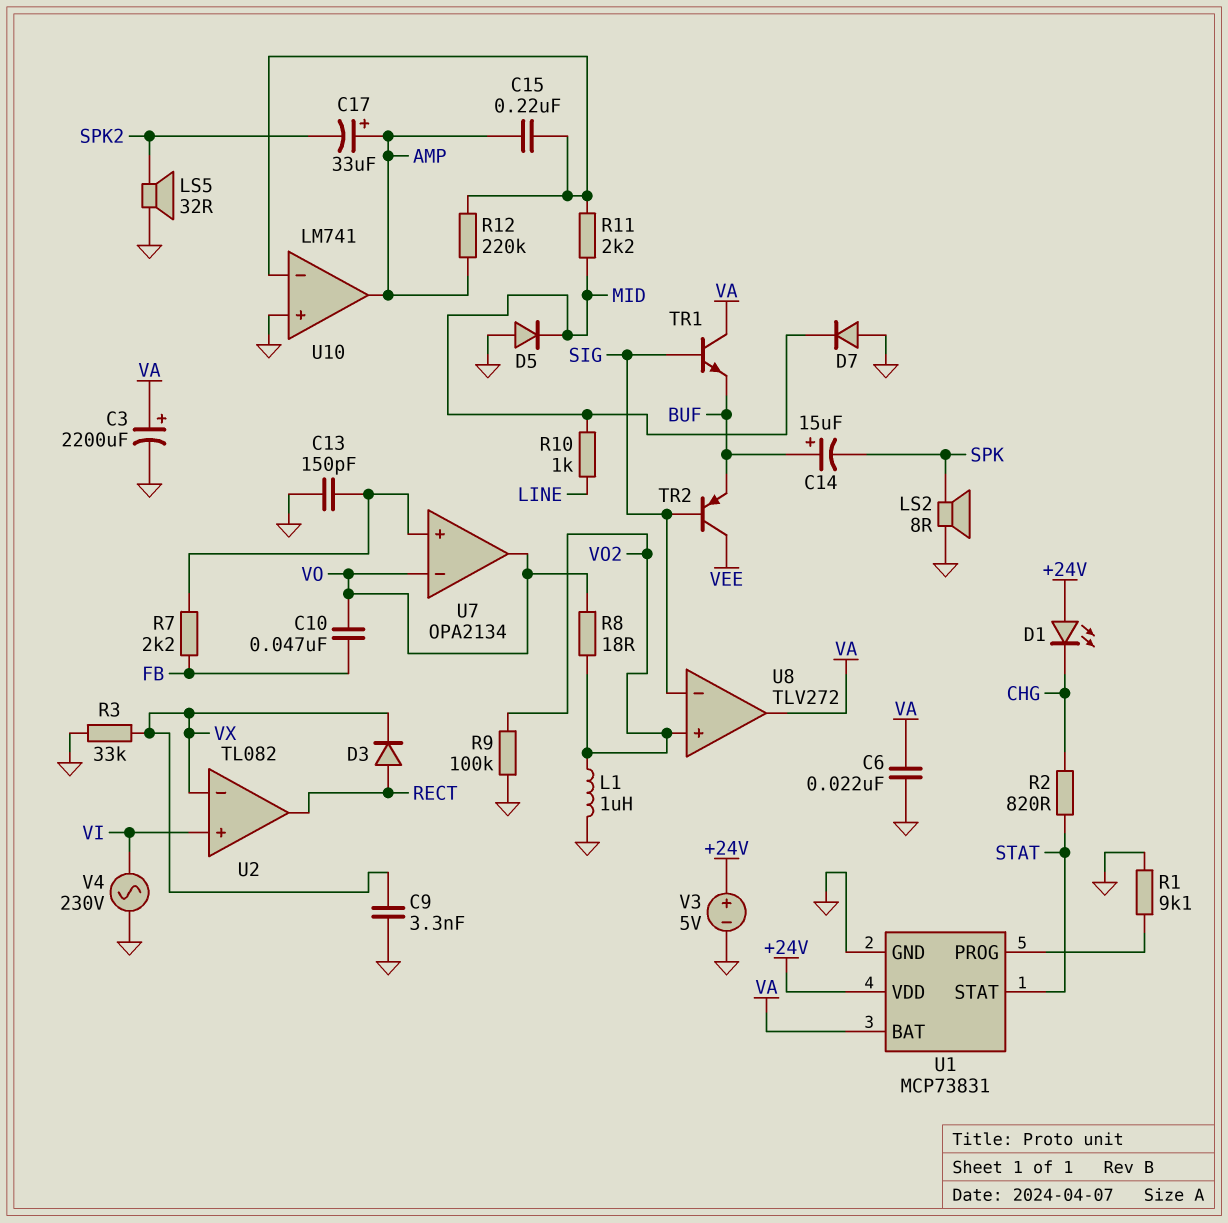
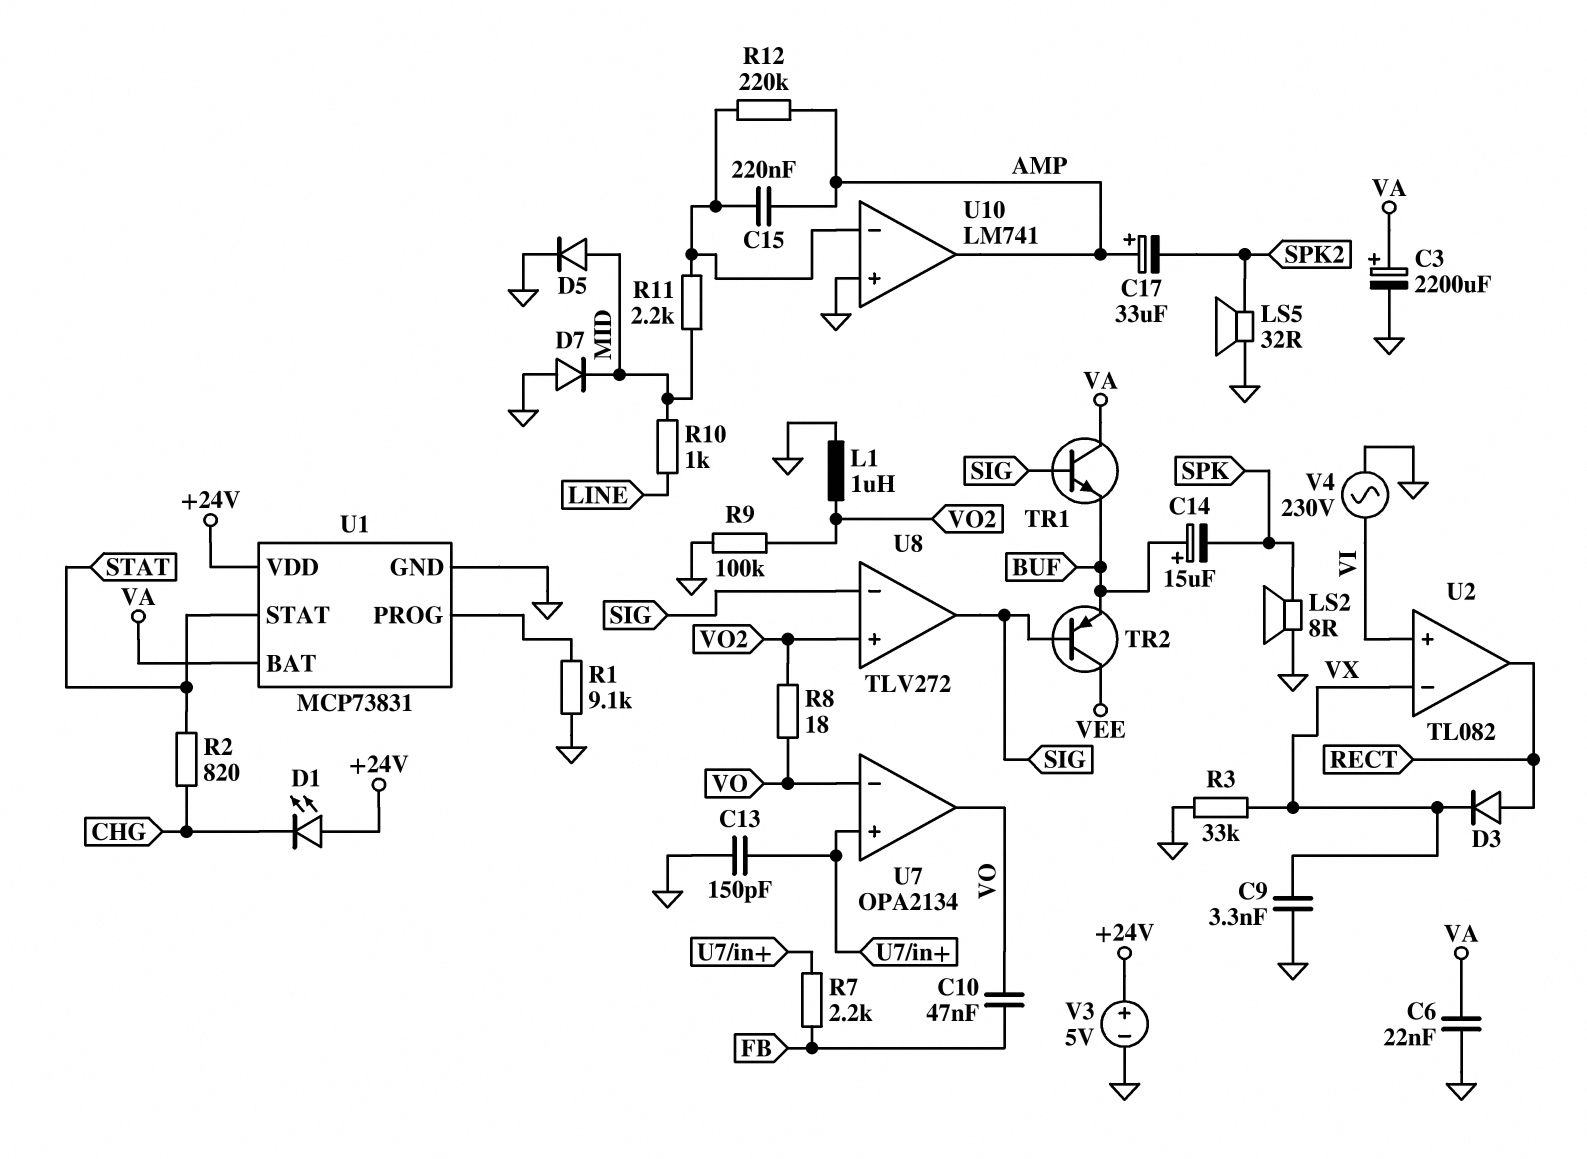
D5: diode (A GND, K MID) -> diode (A MID, K GND)
U8 pin out: VA -> SIG

